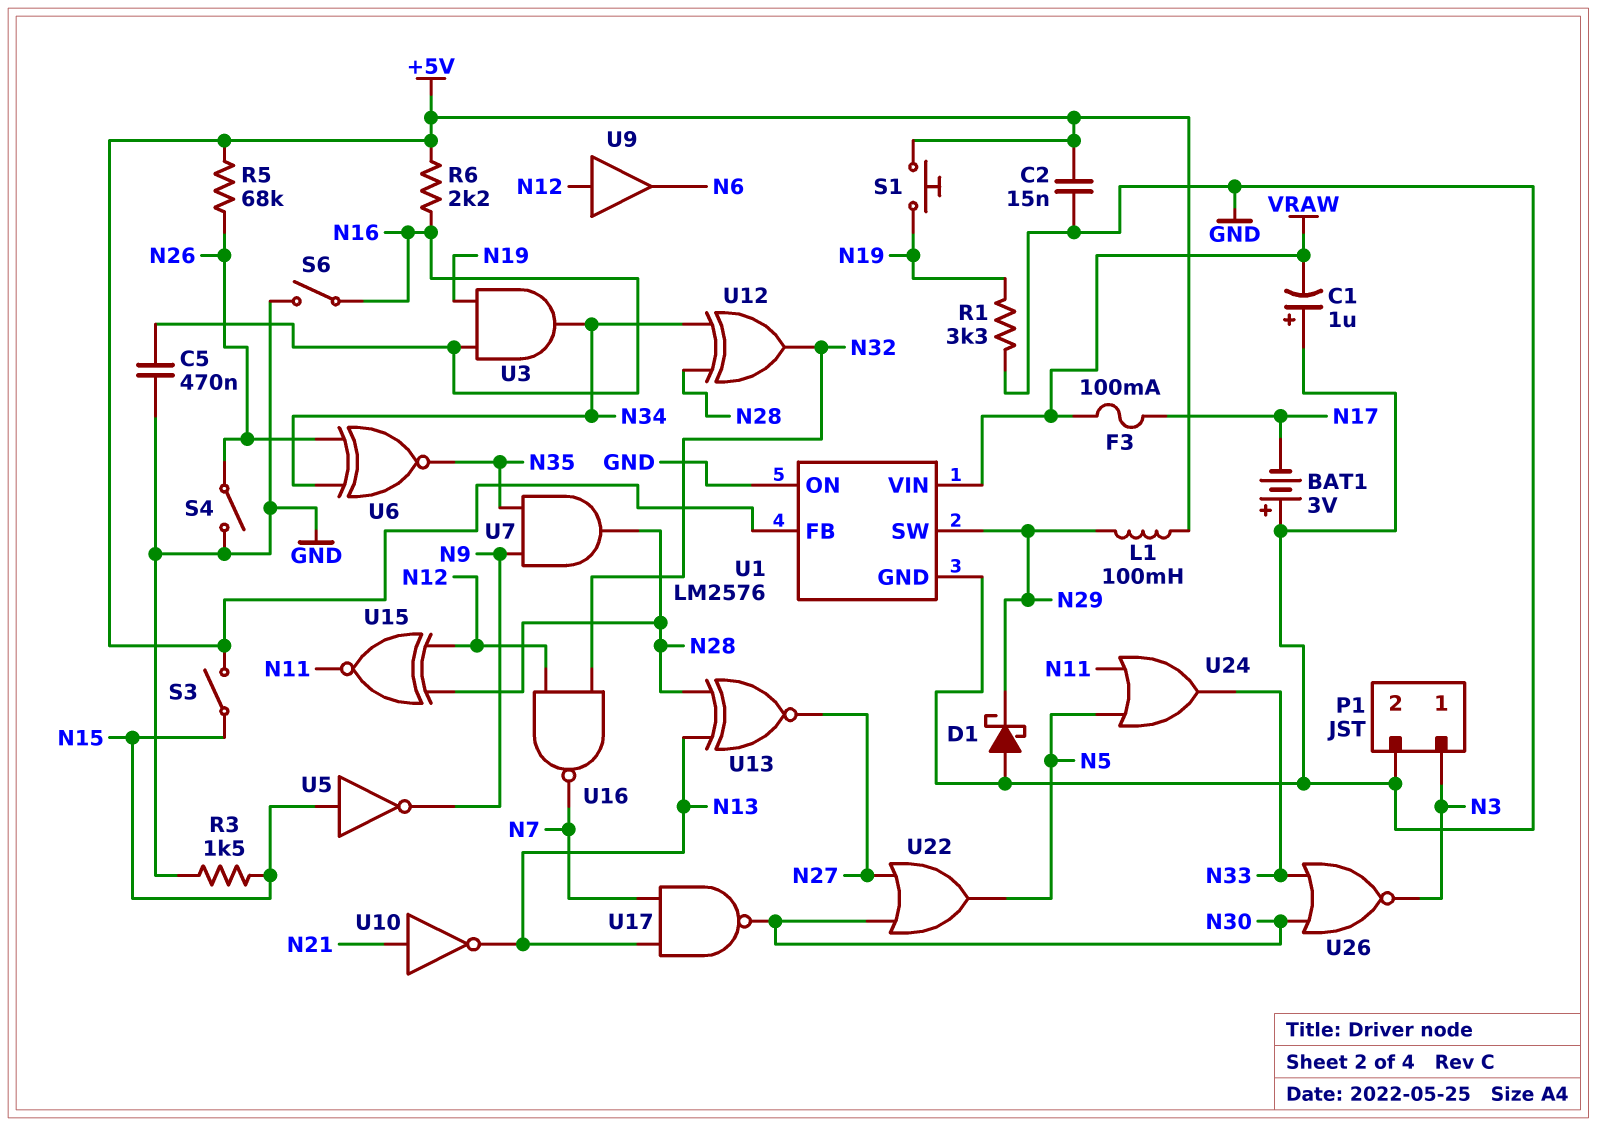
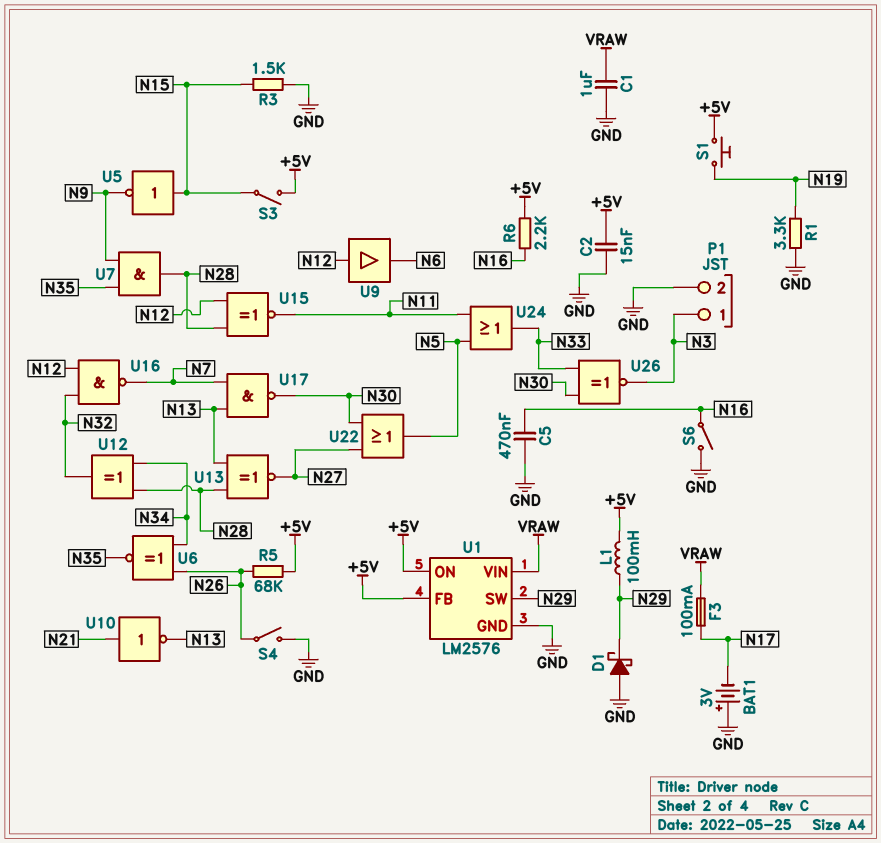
C1: 1uF (plus GND, minus VRAW) -> 1uF (GND, VRAW)
U1 pin ON: GND -> +5V
U3: AND (in N16, in N19, out N34) -> none
U26: NOR (in N30, in N33, out N3) -> XNOR (in N30, in N33, out N3)

